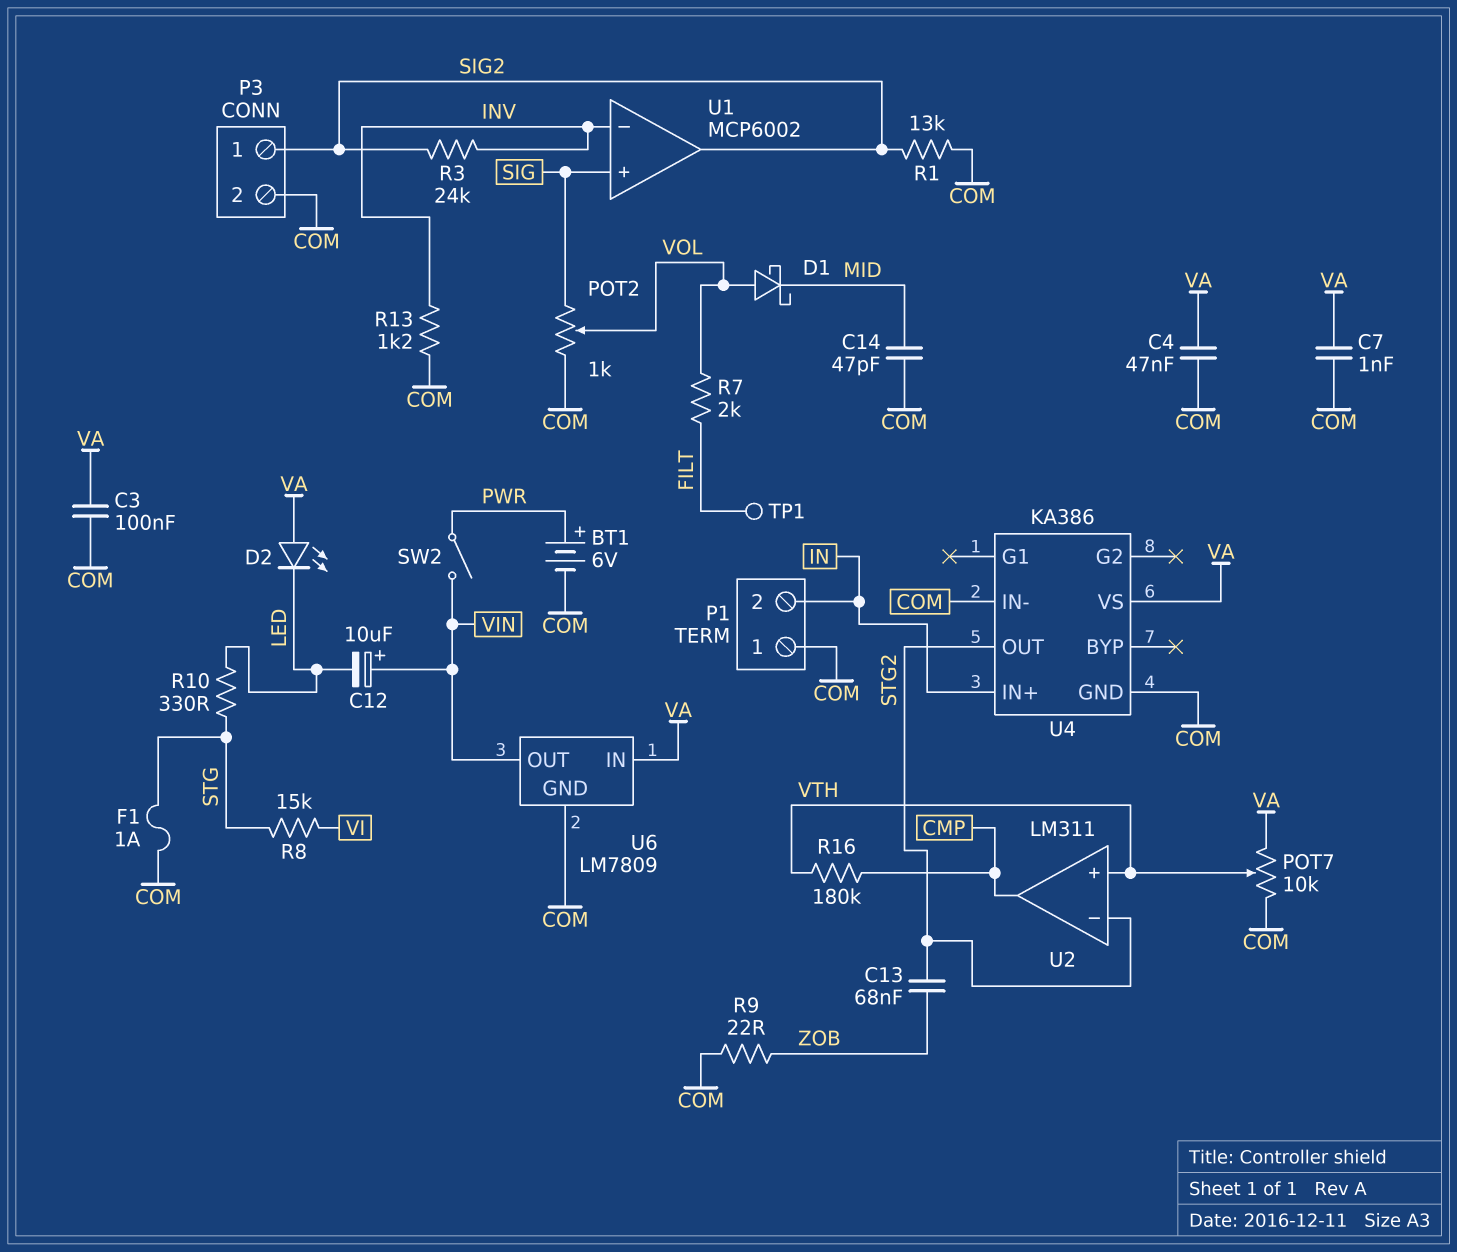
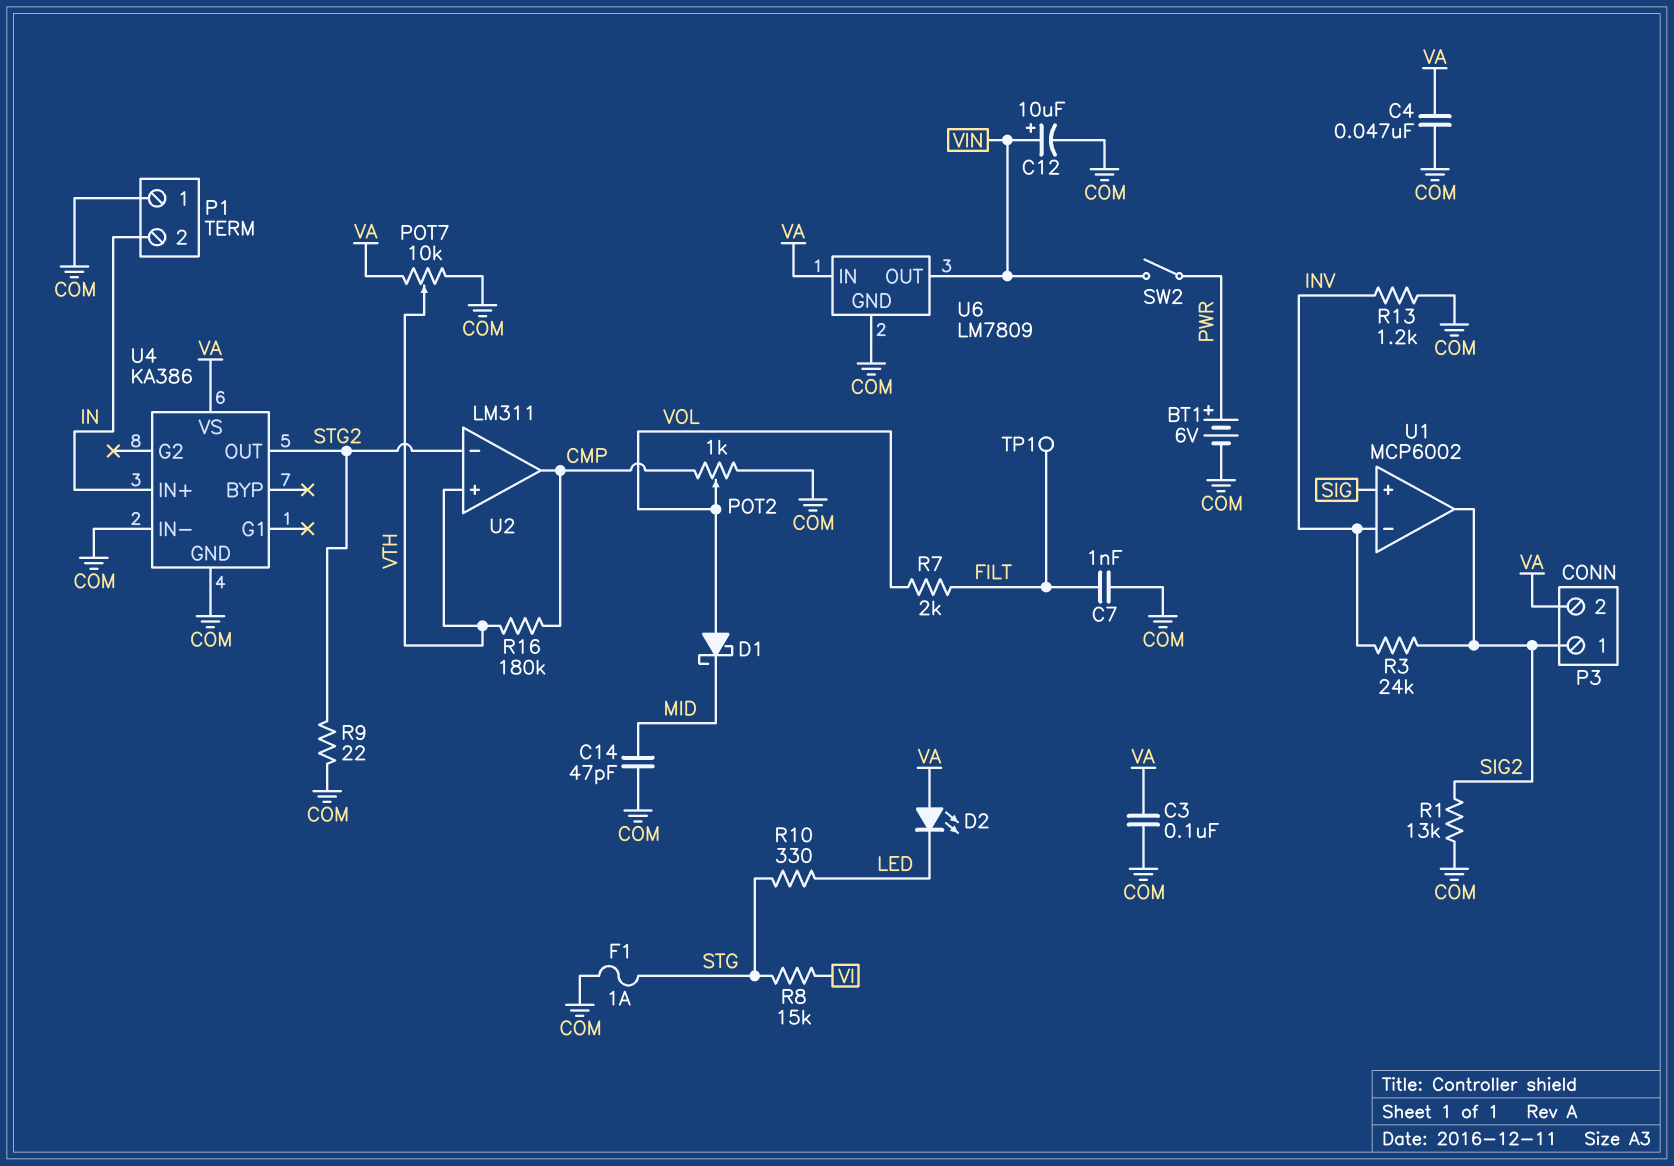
C7: 1nF (COM, VA) -> 1nF (COM, FILT)
C12: 10uF (plus VIN, minus LED) -> 10uF (plus VIN, minus COM)
C13: 68nF (STG2, ZOB) -> none
P3 pin 2: COM -> VA
POT2: 1k (COM, SIG, wiper VOL) -> 1k (CMP, COM, wiper VOL)
R9: 22 (COM, ZOB) -> 22 (COM, STG2)

